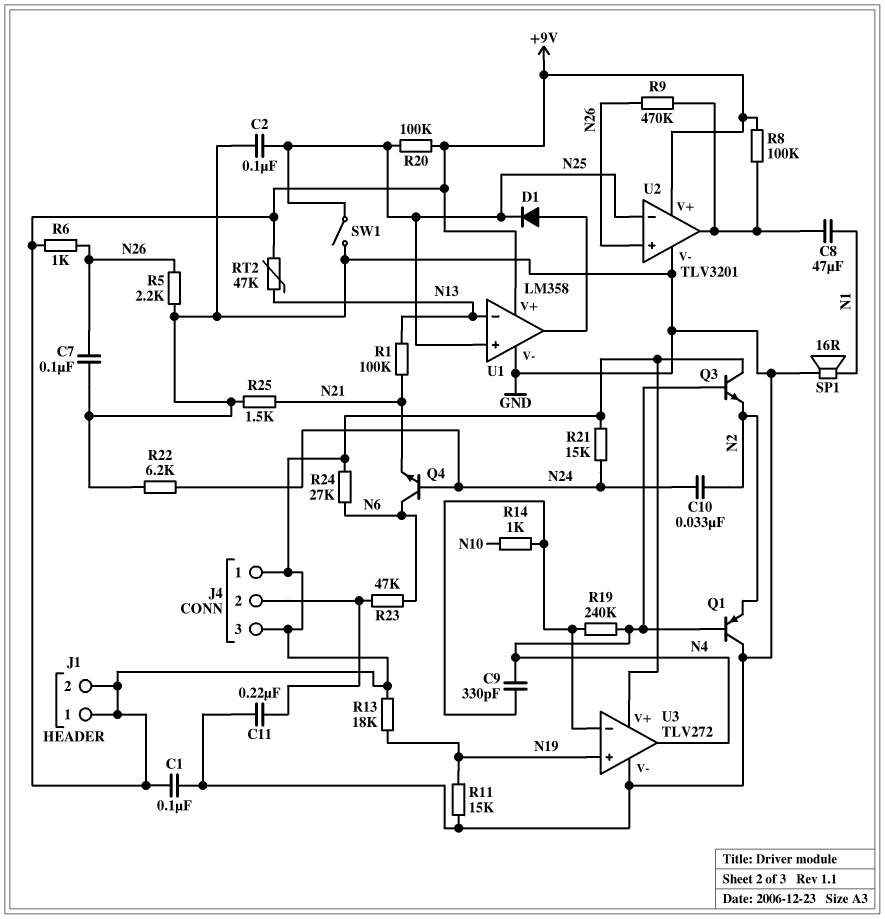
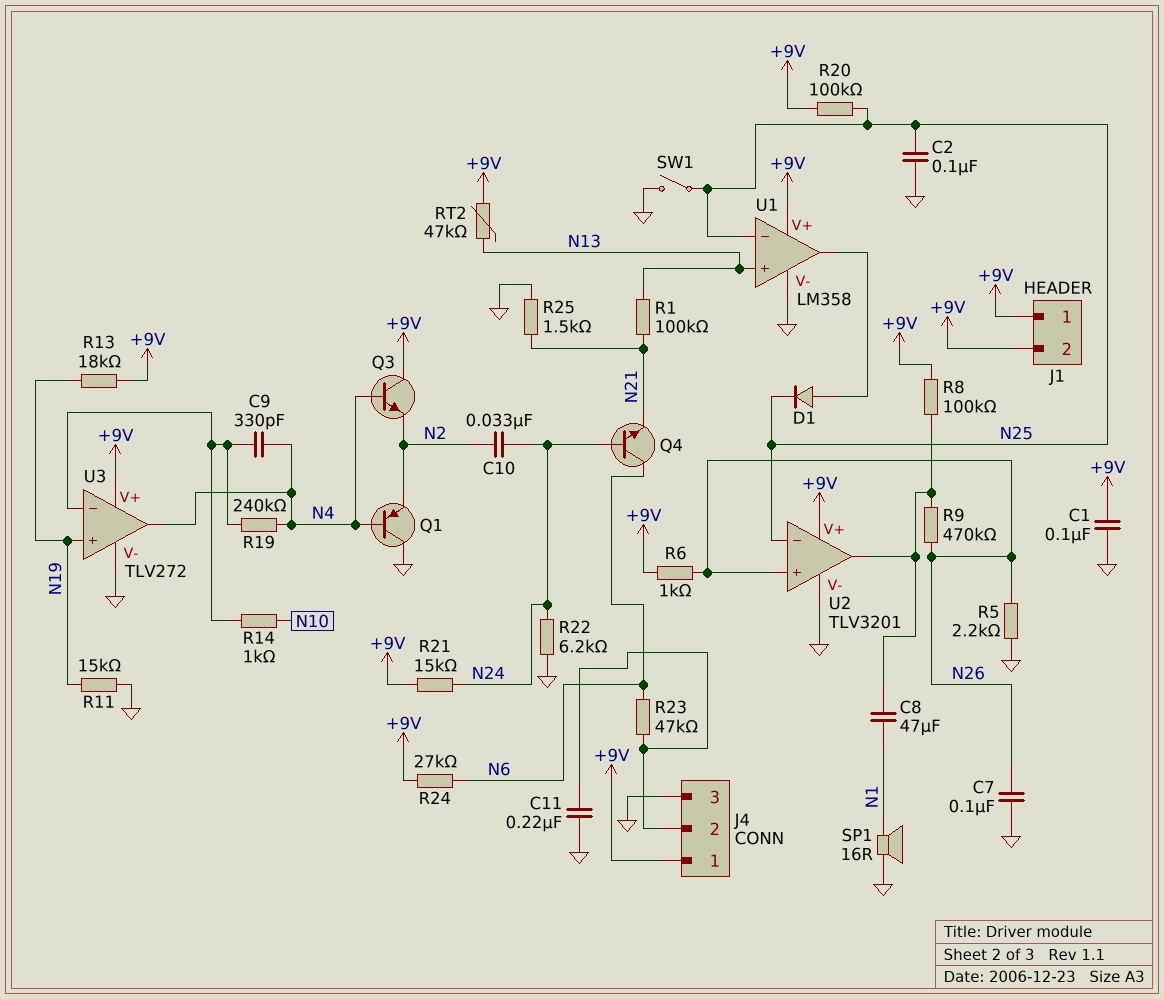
J4 pin 3: +9V -> GND
U1 pin in+: N25 -> N13
U1 pin in-: N13 -> N25

